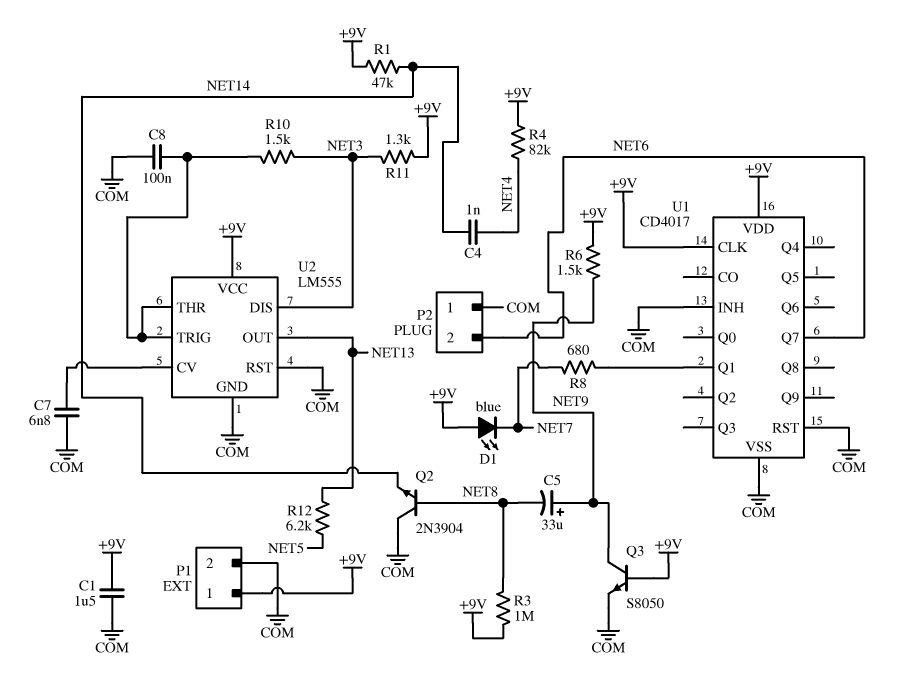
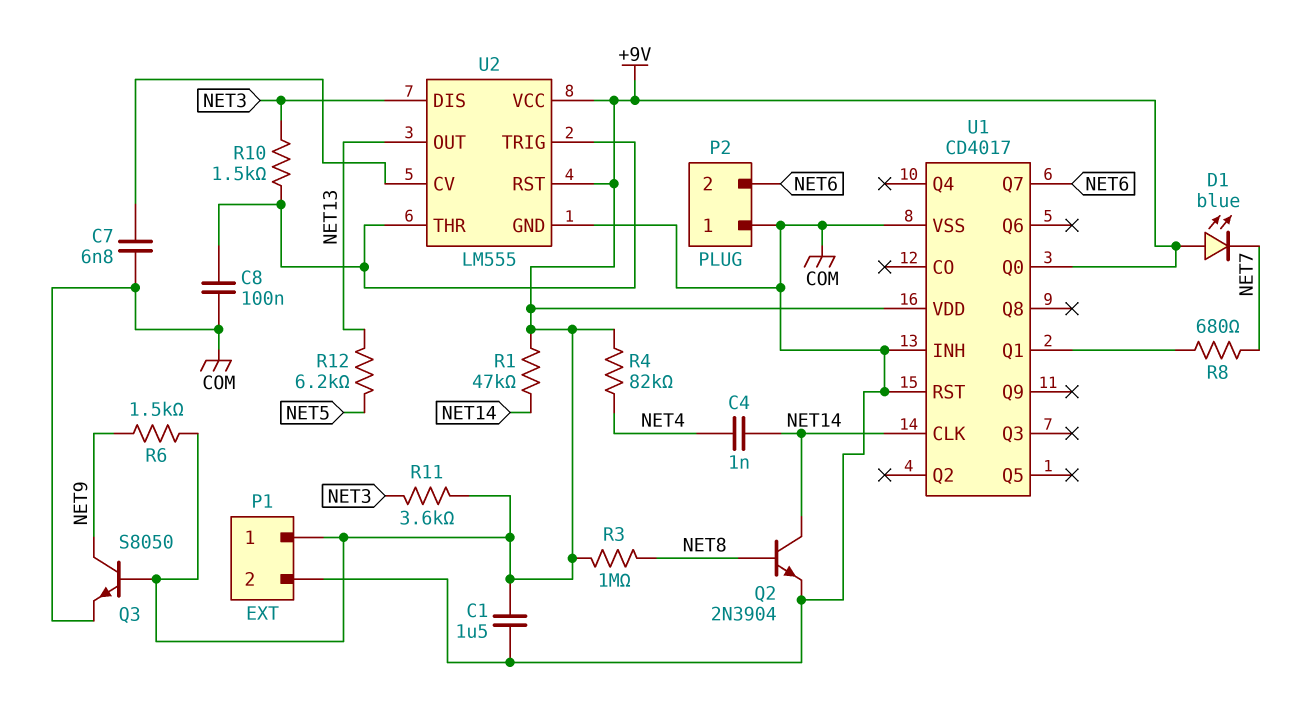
C5: 33uF (plus NET9, minus NET8) -> none
Q2: NPN 2N3904 (B NET8, C COM, E NET14) -> NPN 2N3904 (B NET8, C NET14, E COM)
R11: 1.3k (+9V, NET3) -> 3.6k (+9V, NET3)
U1 pin CLK: +9V -> NET14
U1 pin Q0: none -> +9V
U2 pin RST: COM -> +9V

